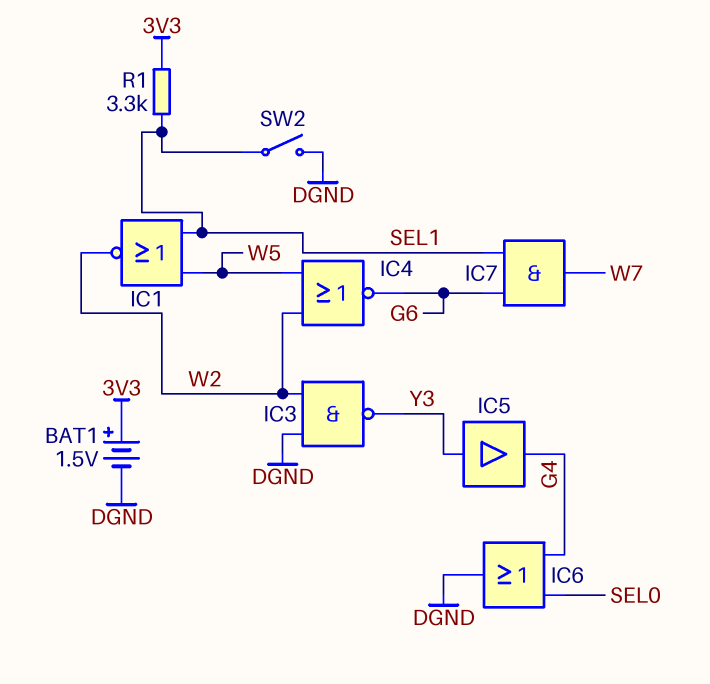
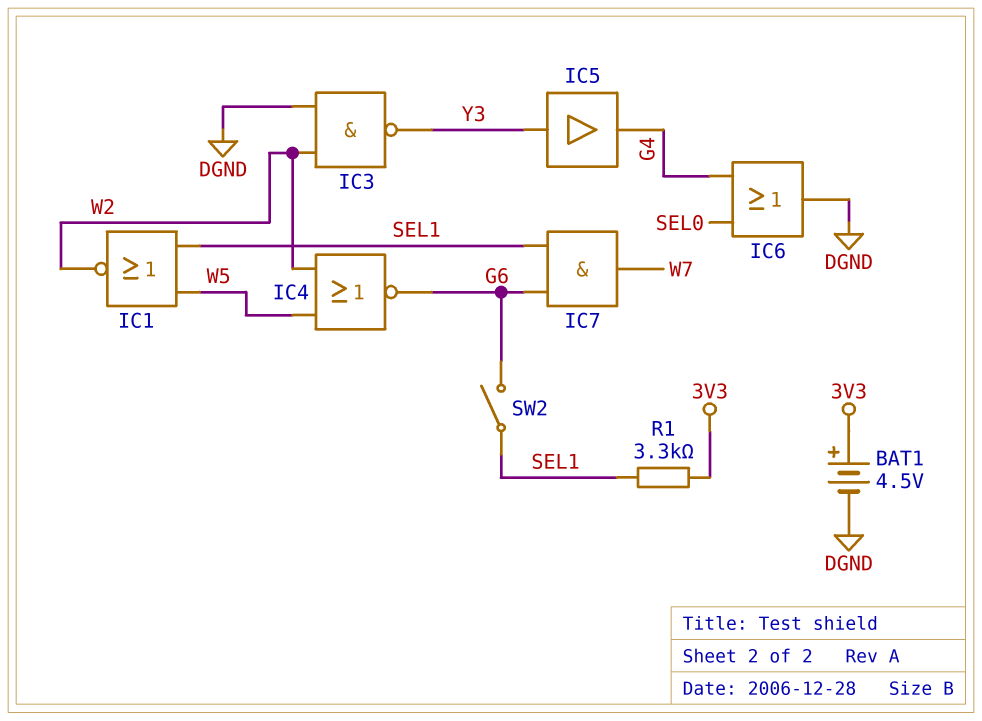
BAT1: 1.5V (plus 3V3, minus DGND) -> 4.5V (plus 3V3, minus DGND)
SW2: switch (DGND, SEL1) -> switch (G6, SEL1)

